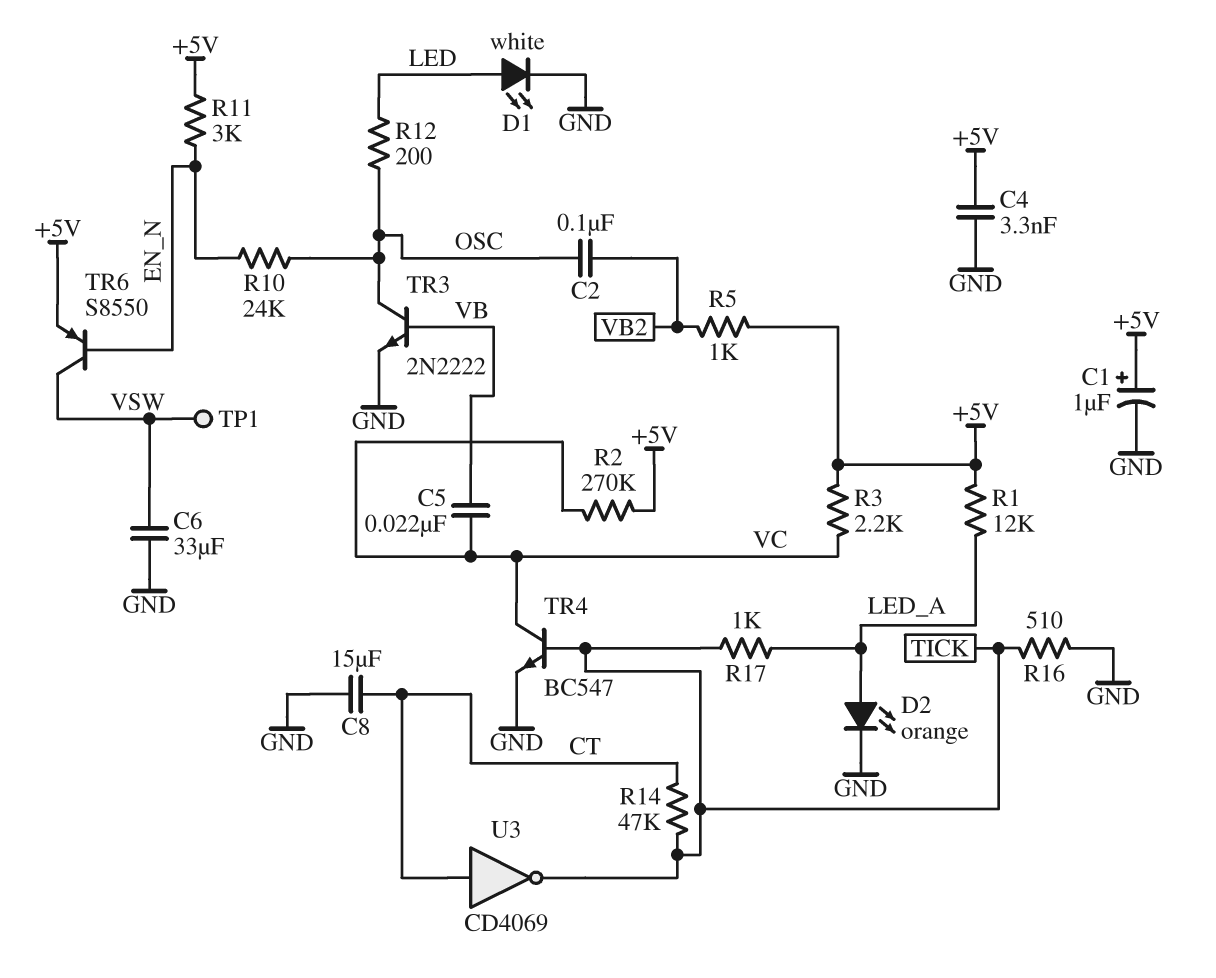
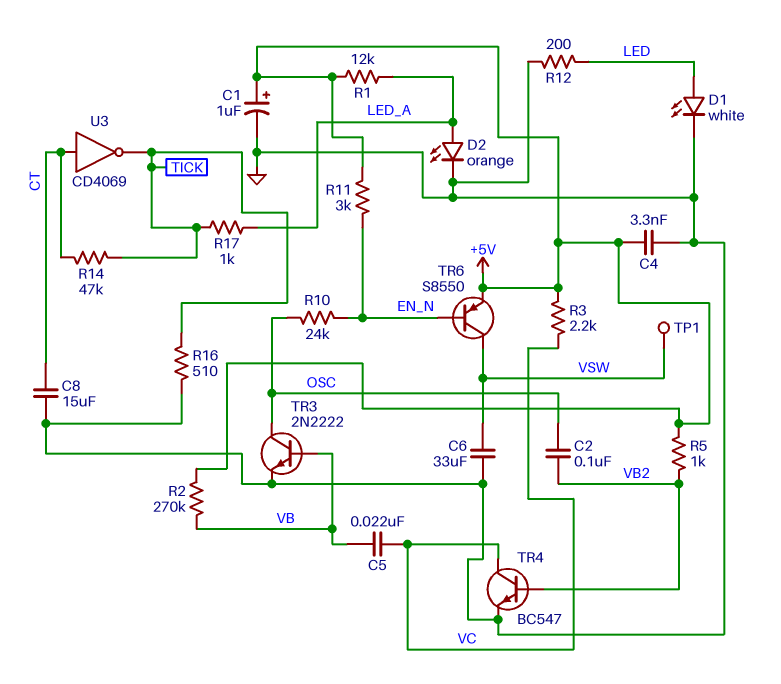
R2: 270k (+5V, VC) -> 270k (+5V, VB)
R12: 200 (LED, OSC) -> 200 (GND, LED)
TR4: NPN BC547 (B TICK, C VC, E GND) -> NPN BC547 (B VB2, C VC, E GND)

